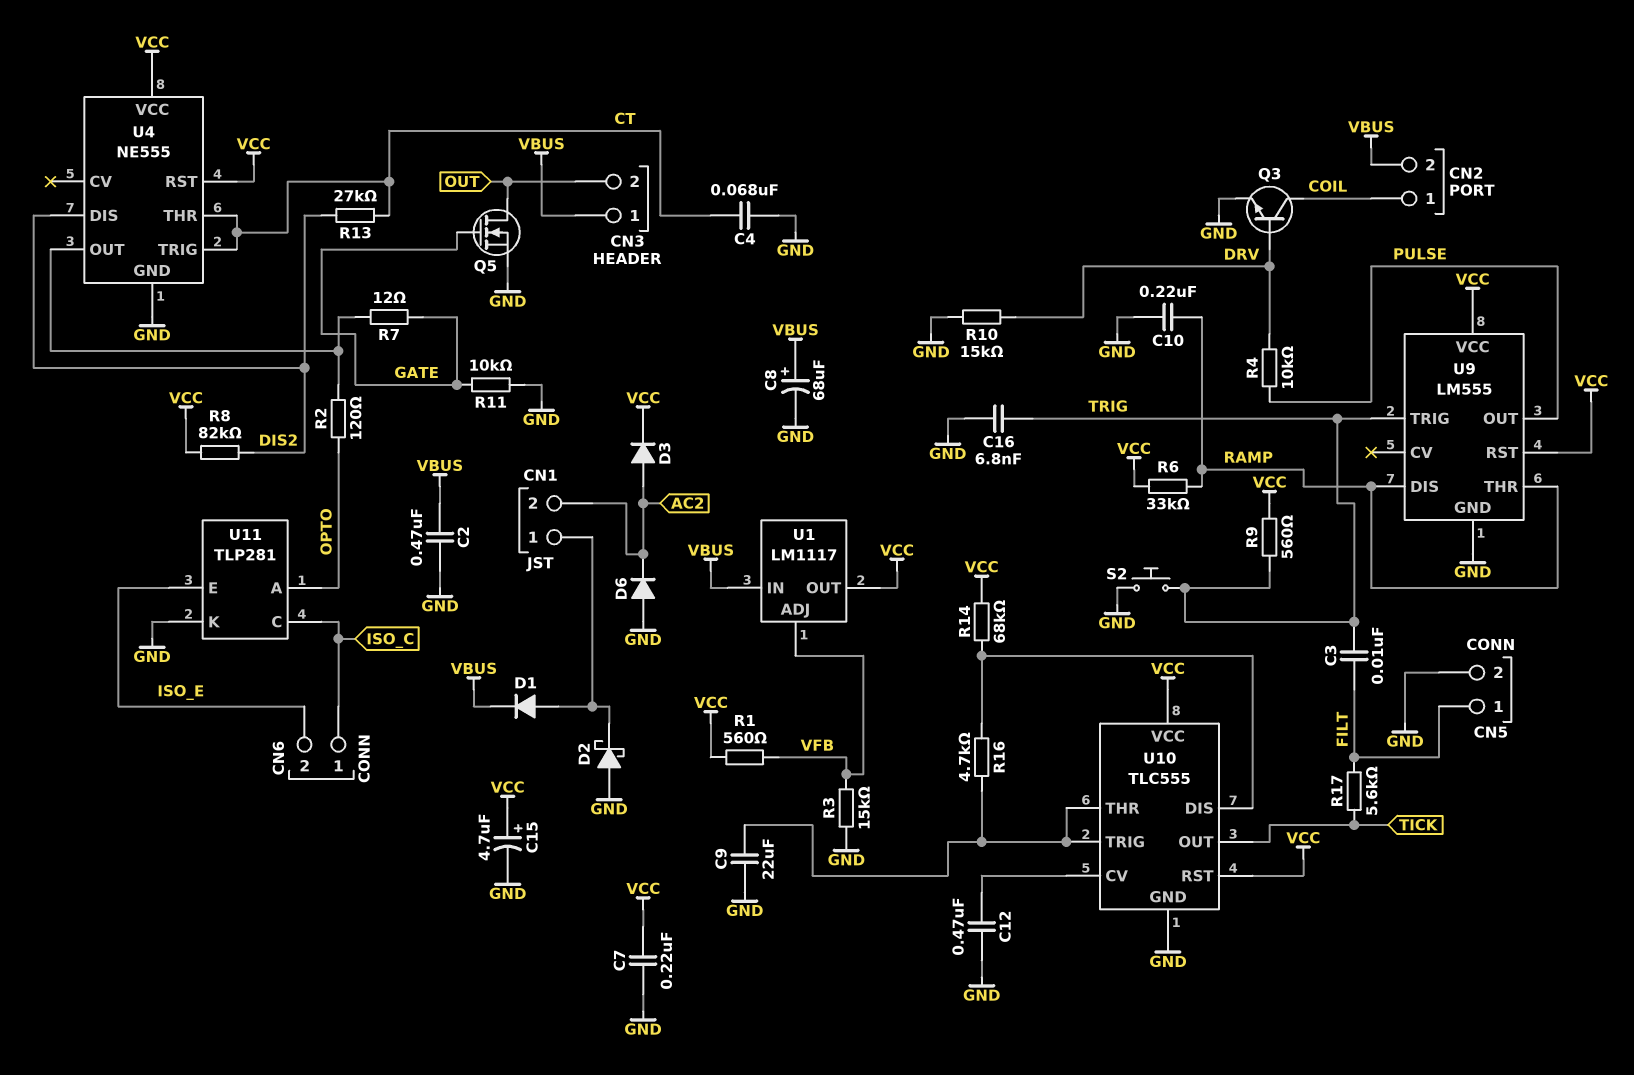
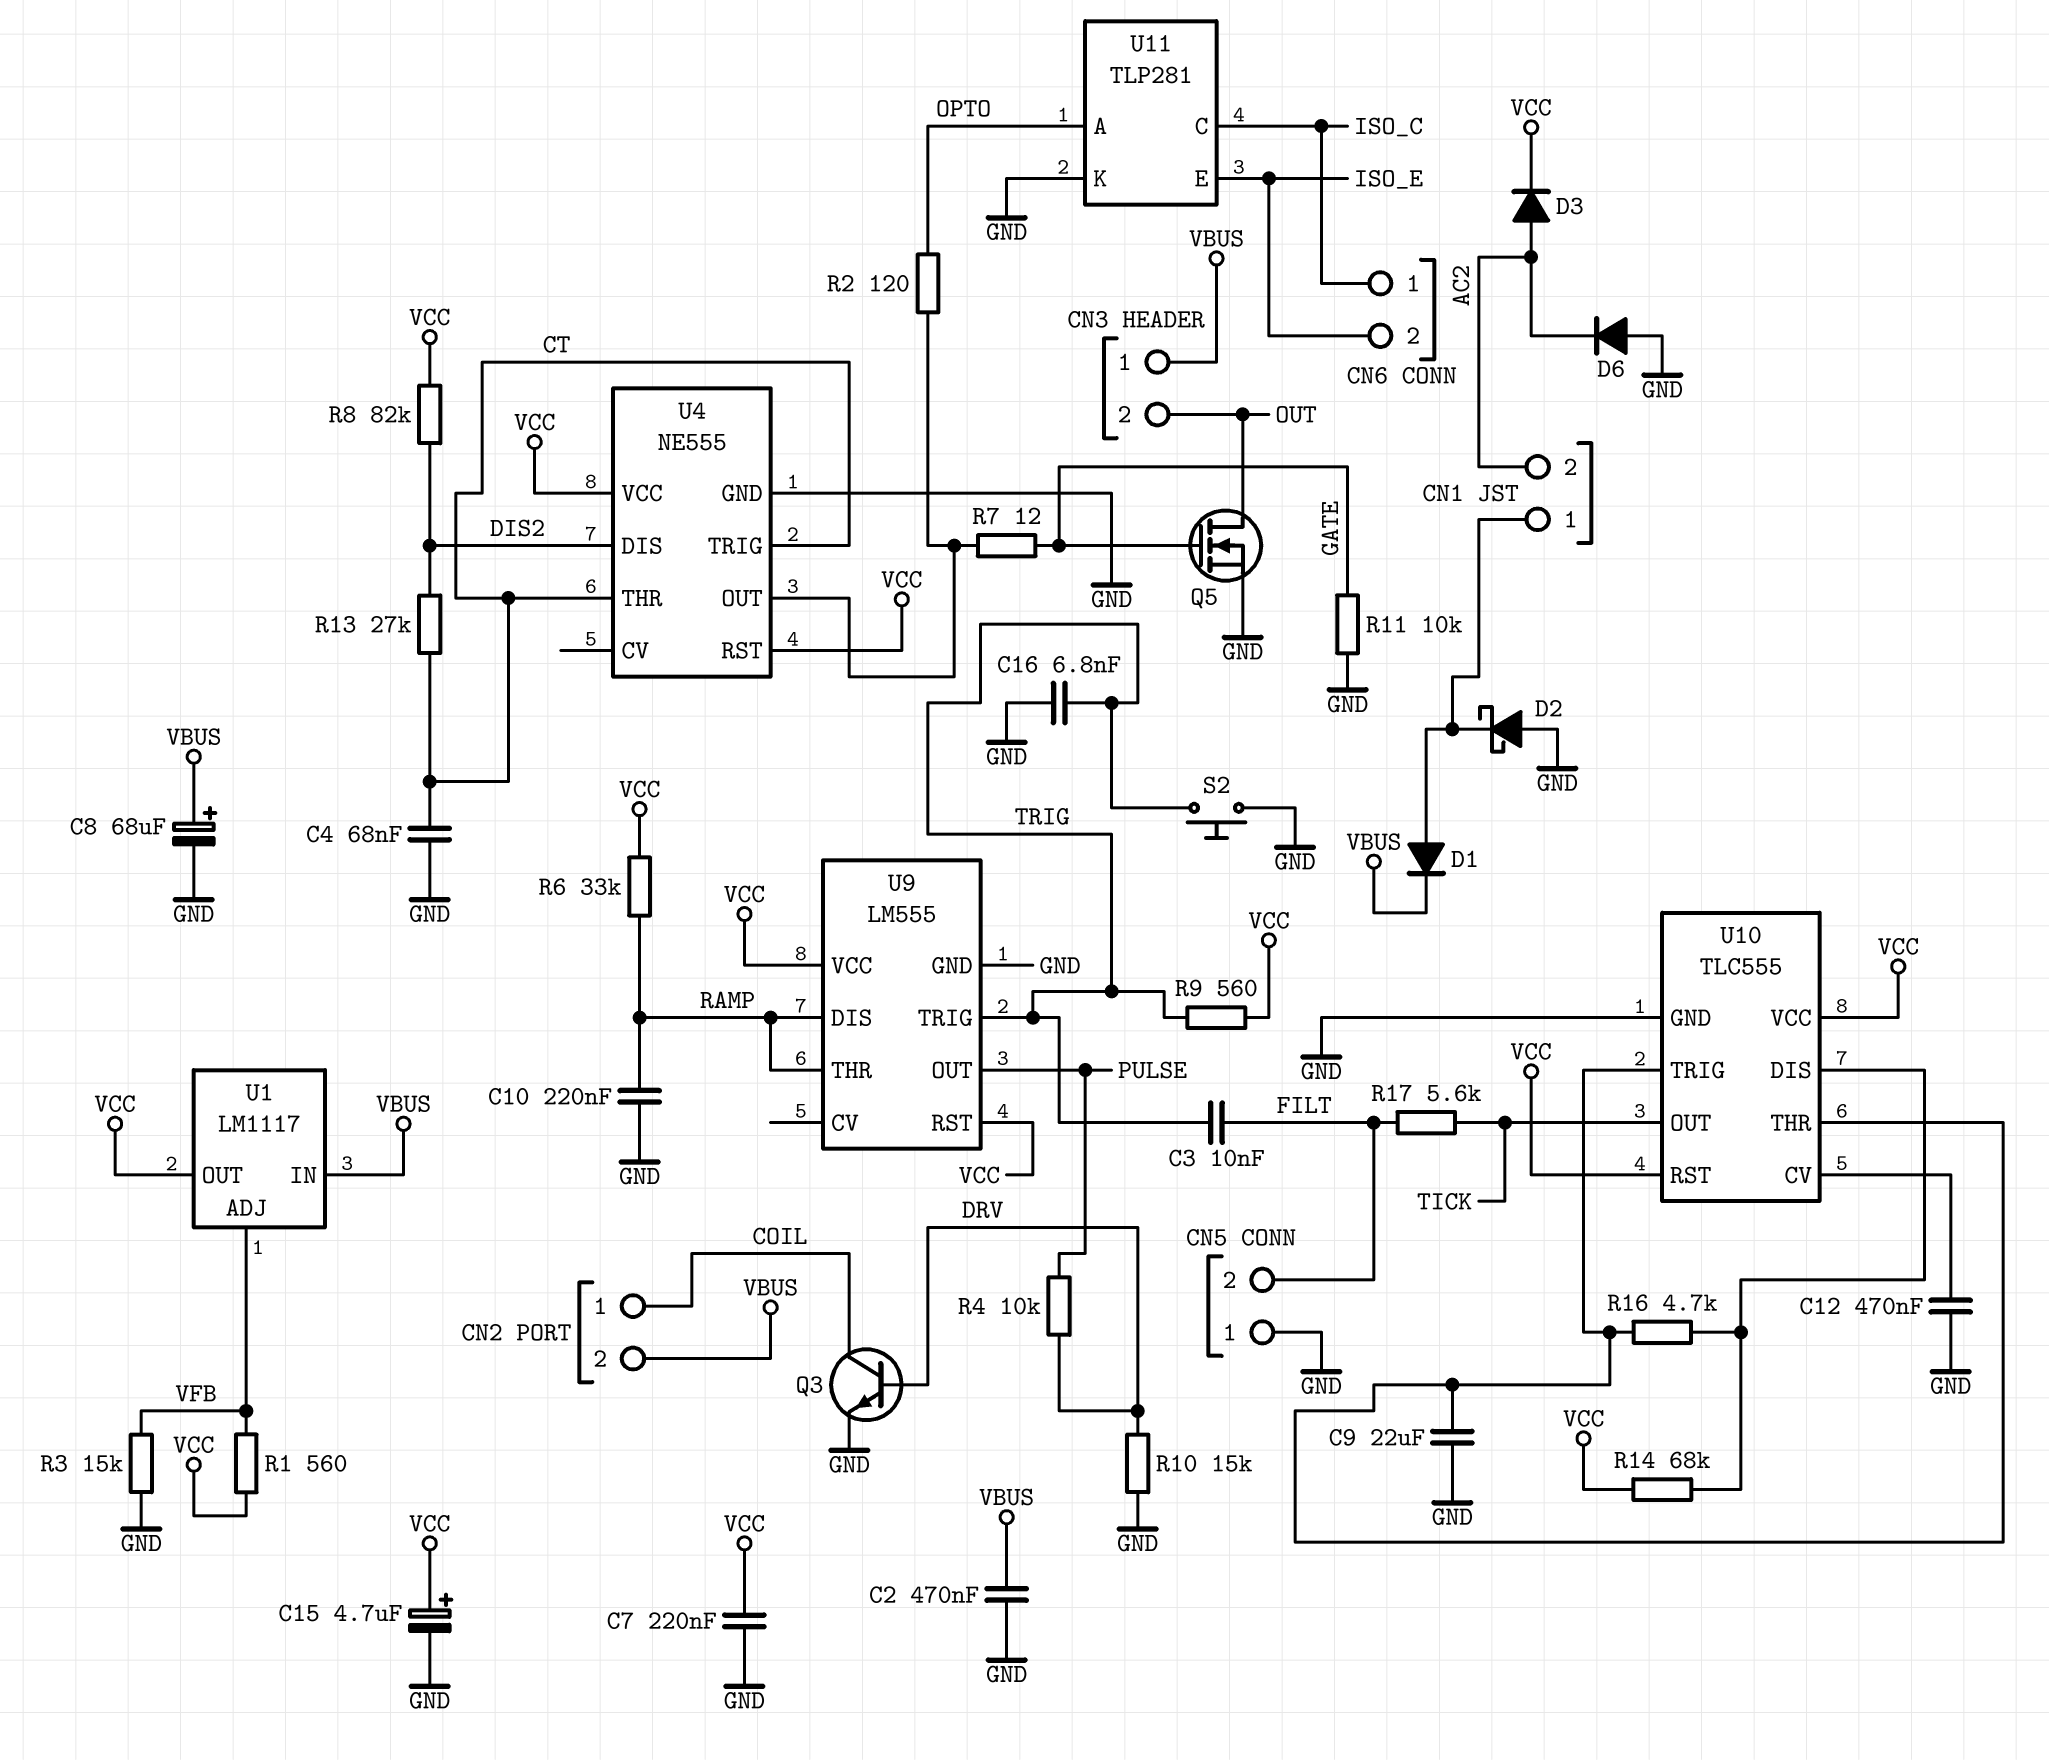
CN5 pin 1: FILT -> GND
CN5 pin 2: GND -> FILT

